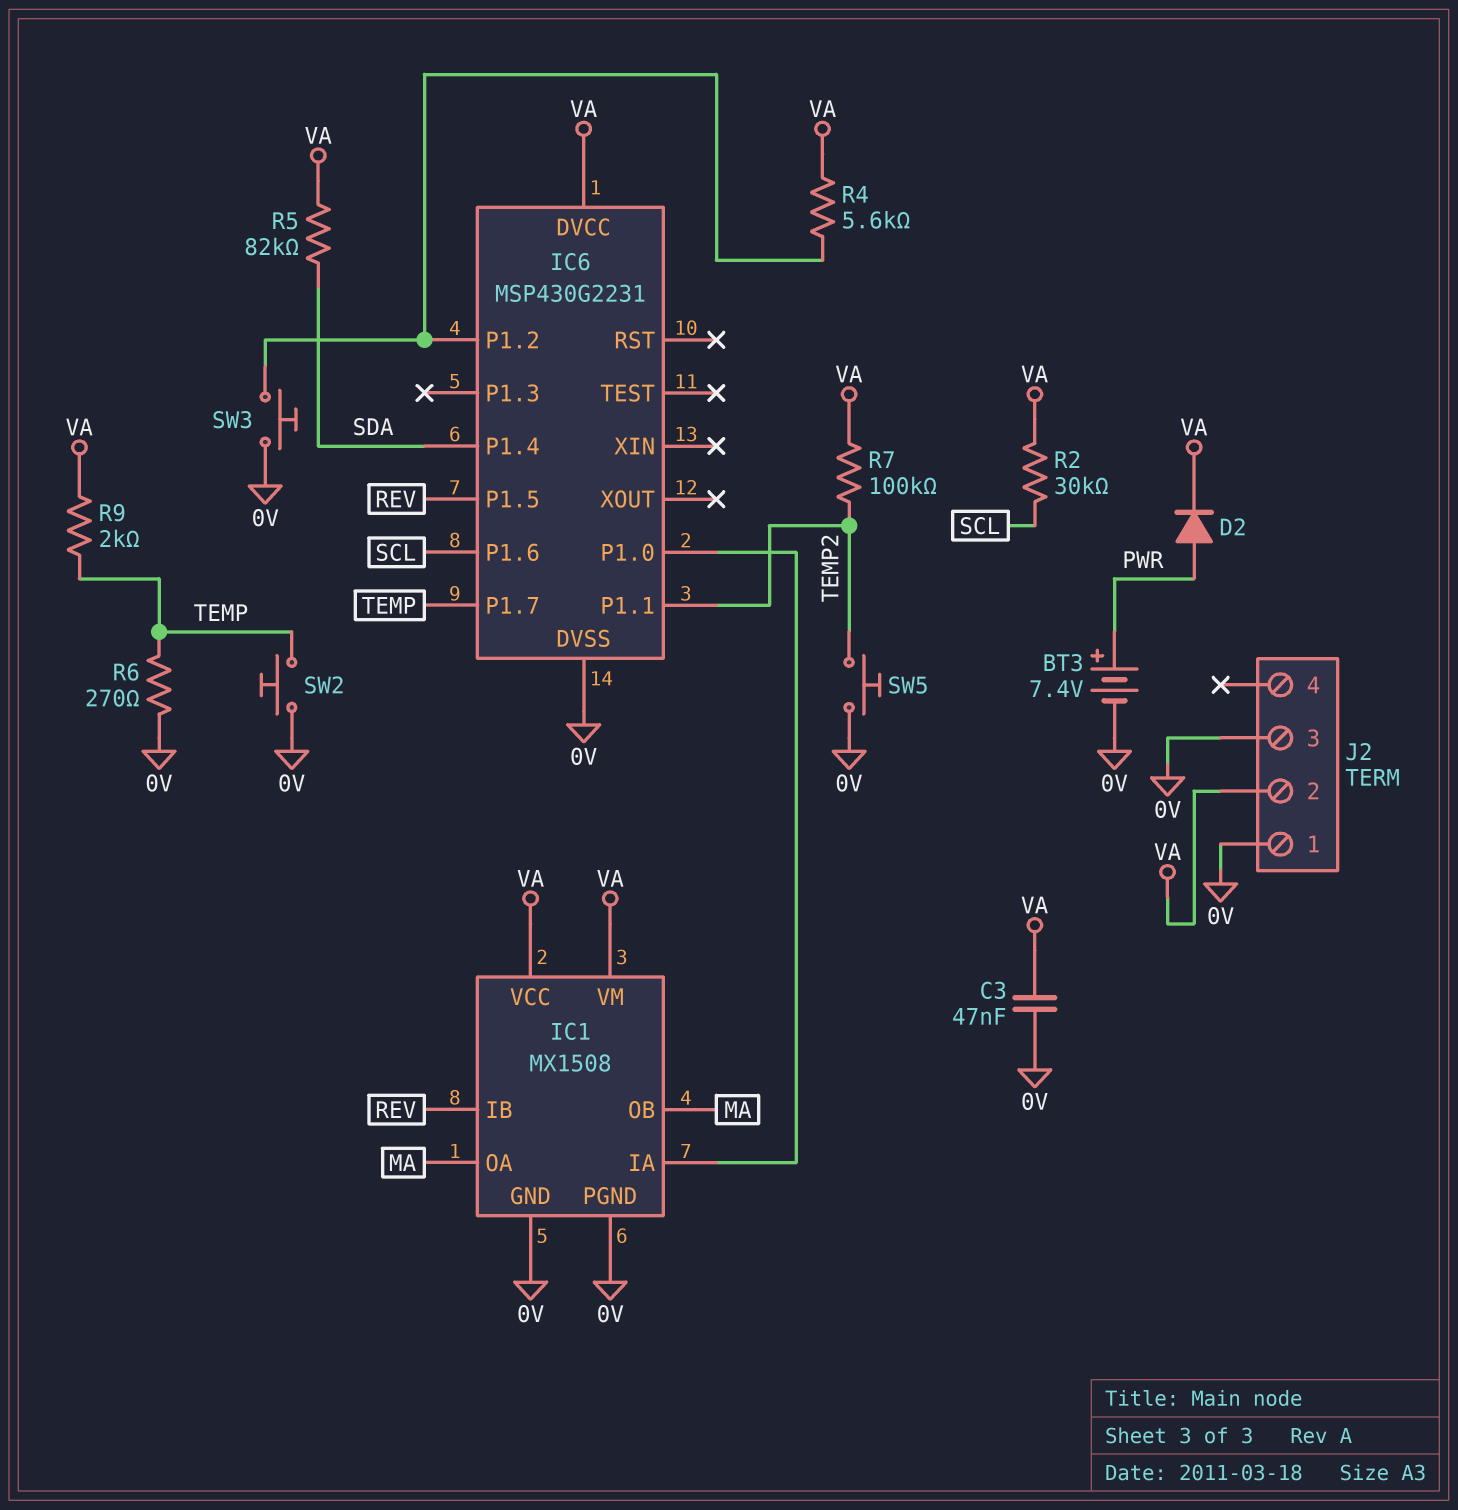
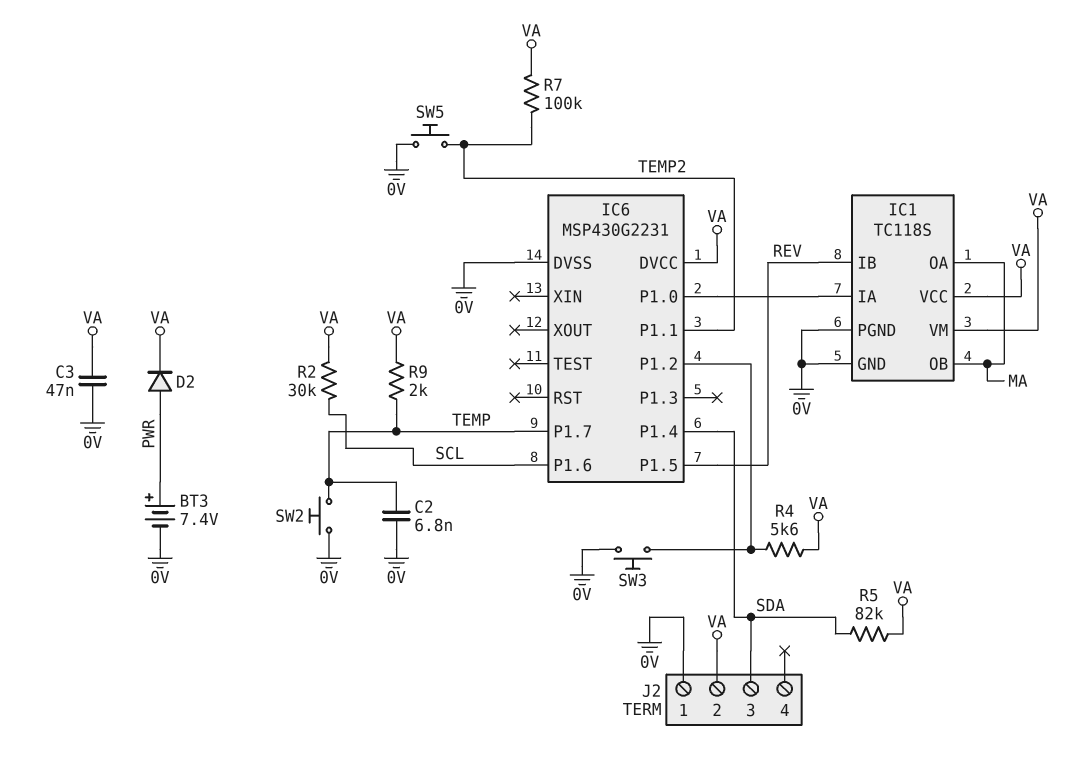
C2: none -> 6.8nF (0V, TEMP)
IC1: MX1508 -> TC118S
J2 pin 3: 0V -> SDA
R6: 270 (0V, TEMP) -> none

